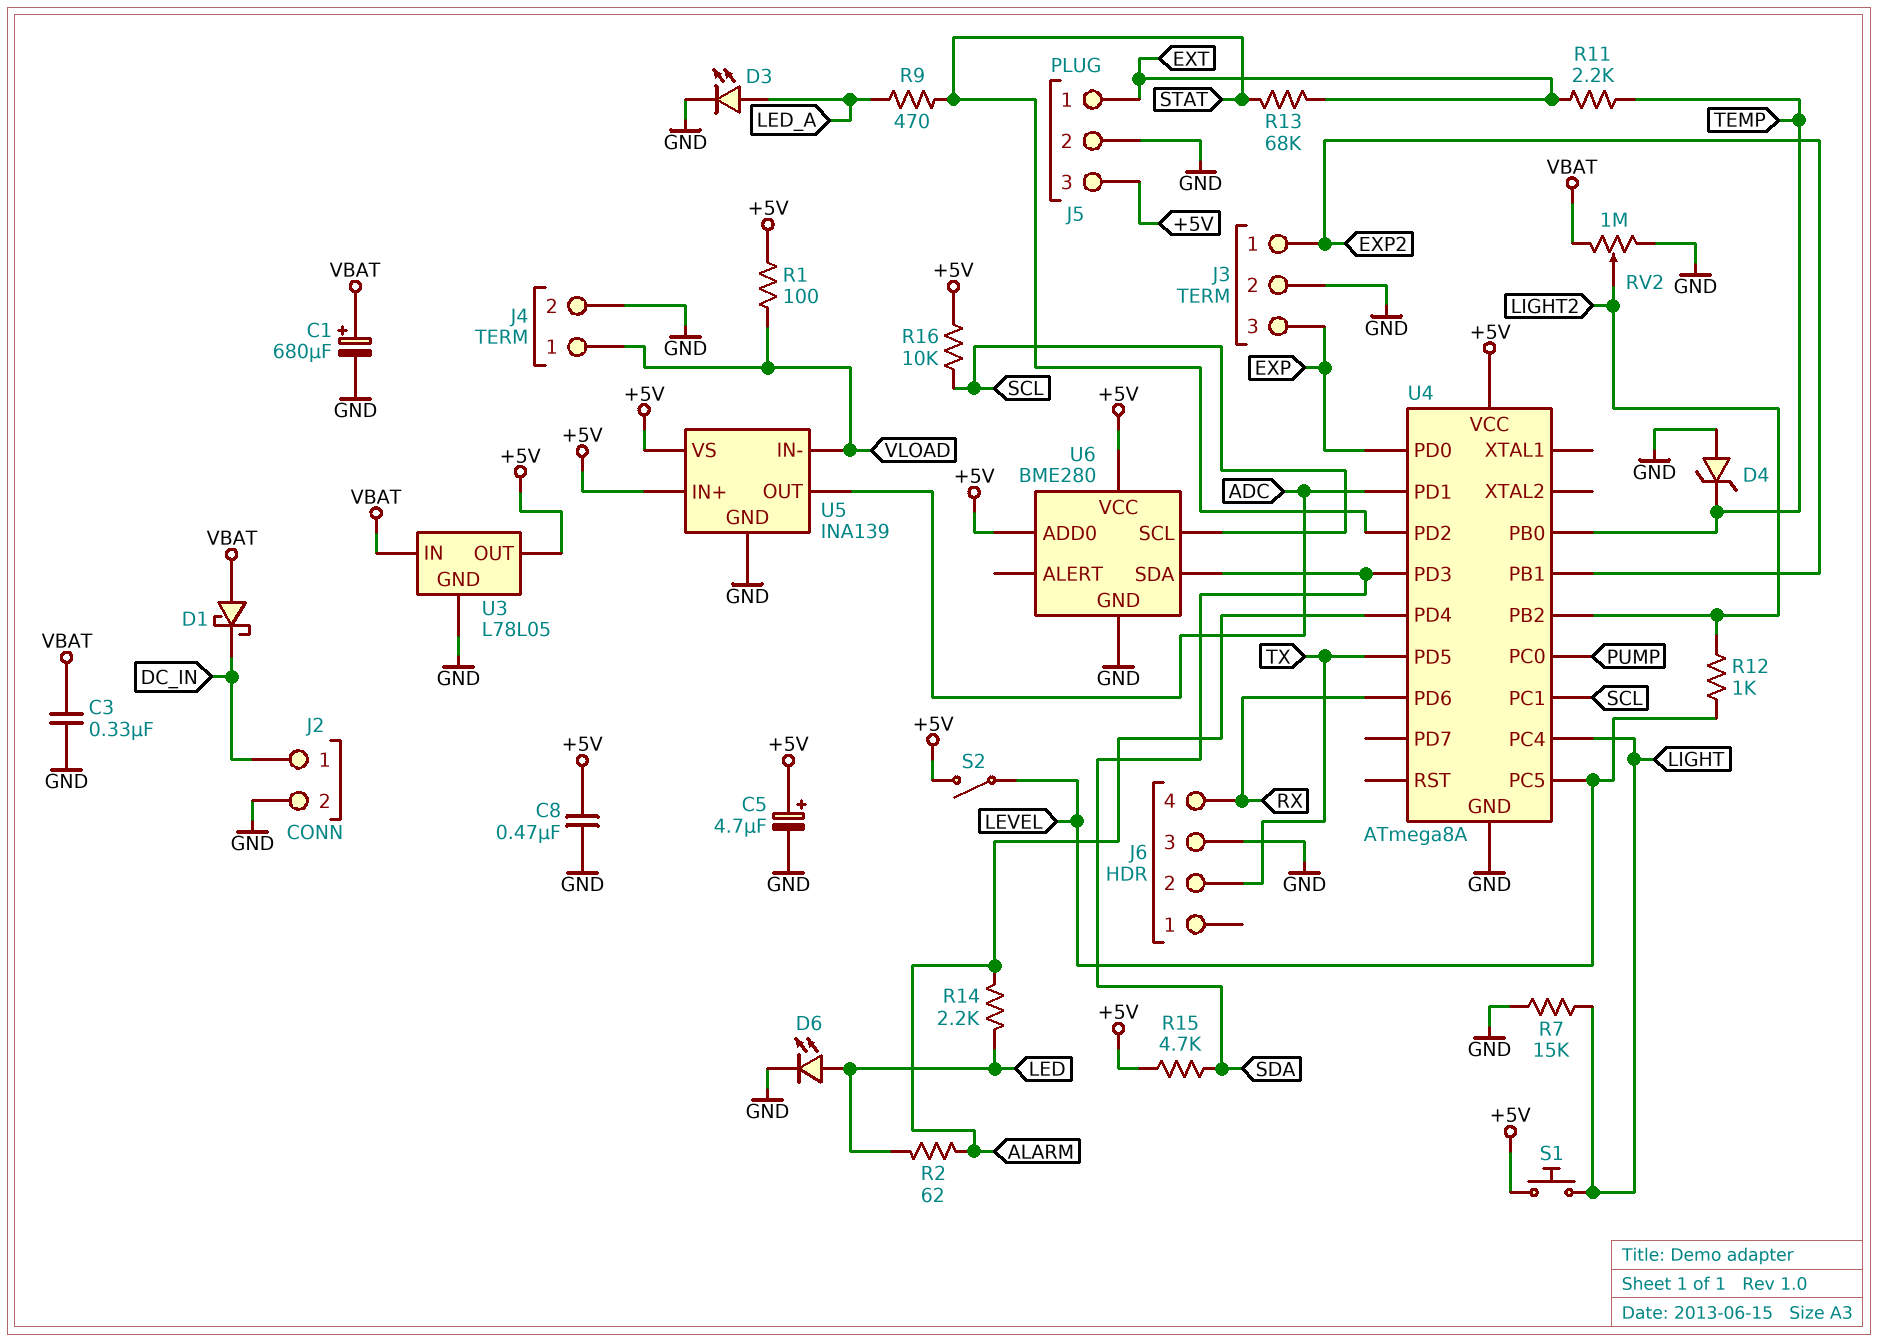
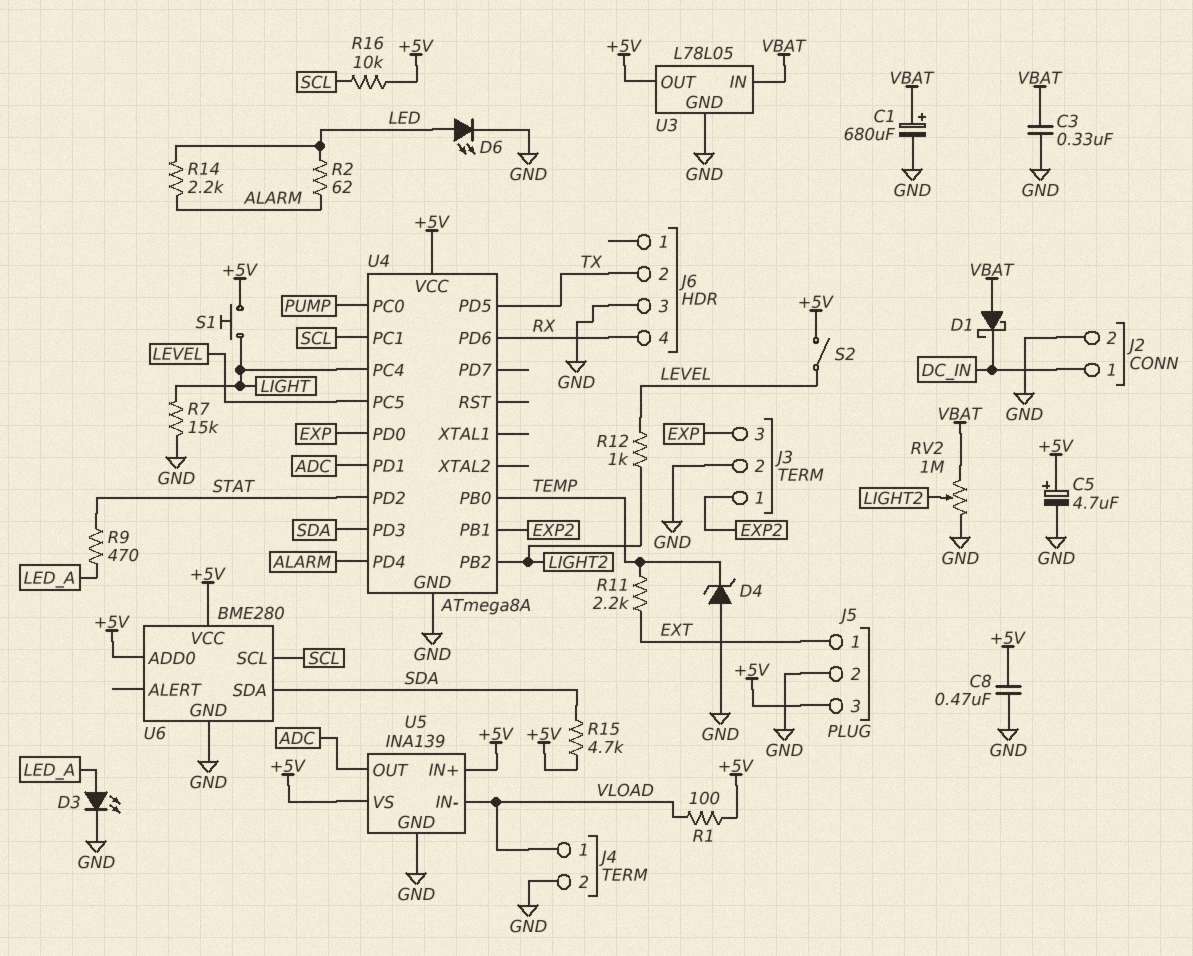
R13: 68k (EXT, STAT) -> none

